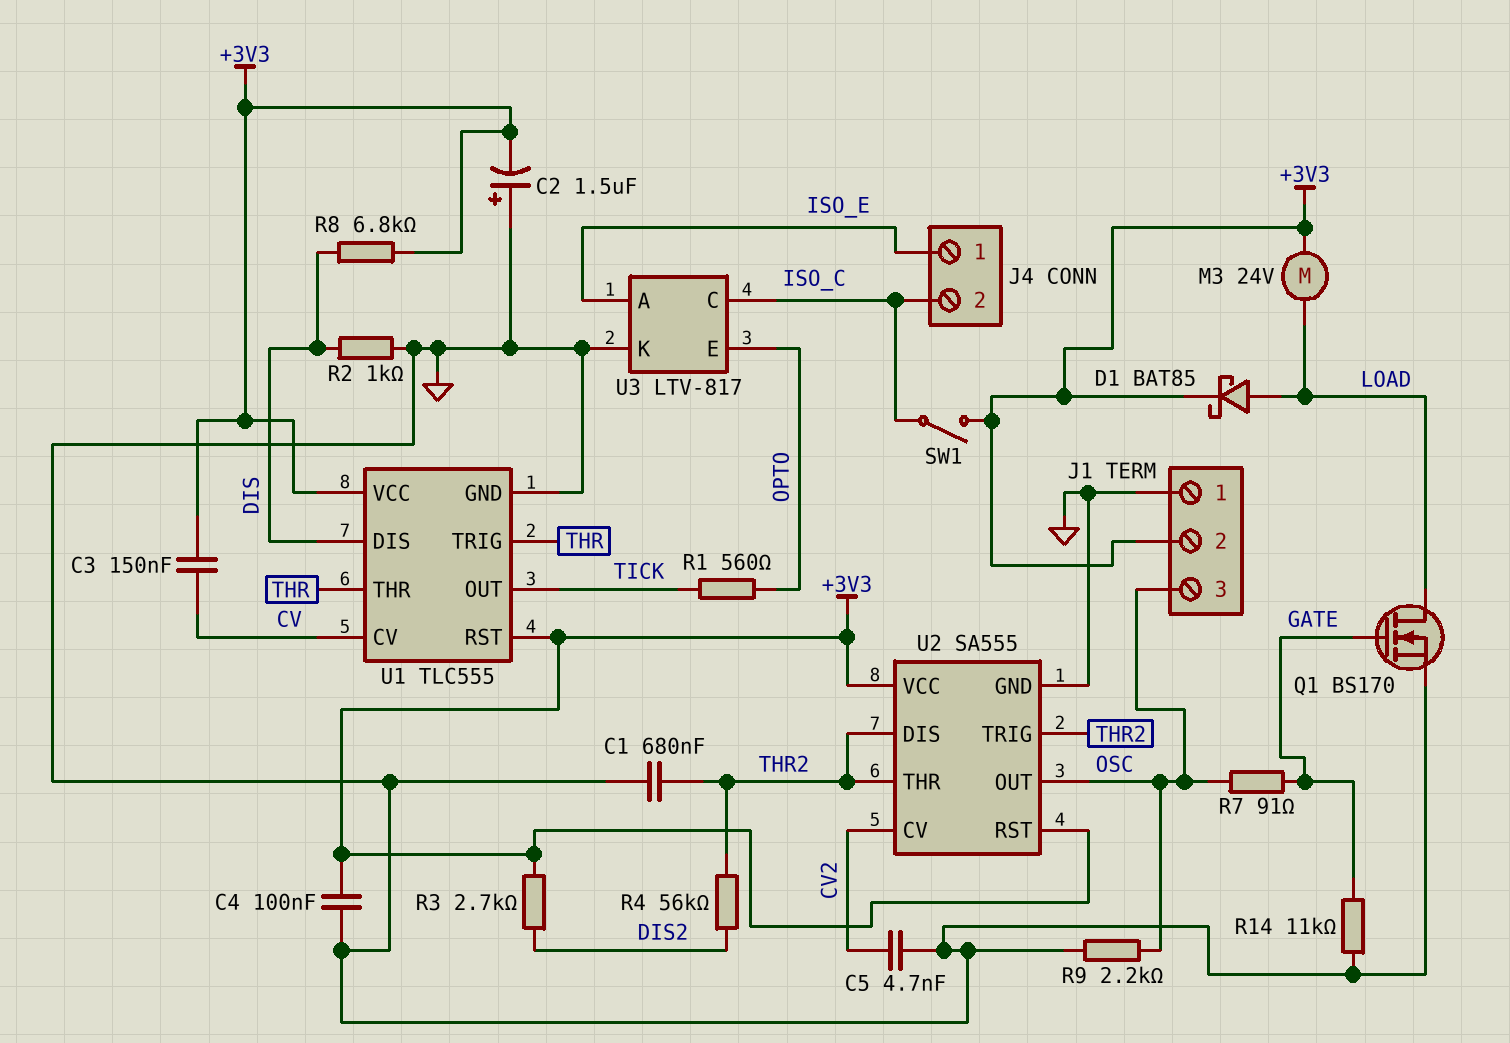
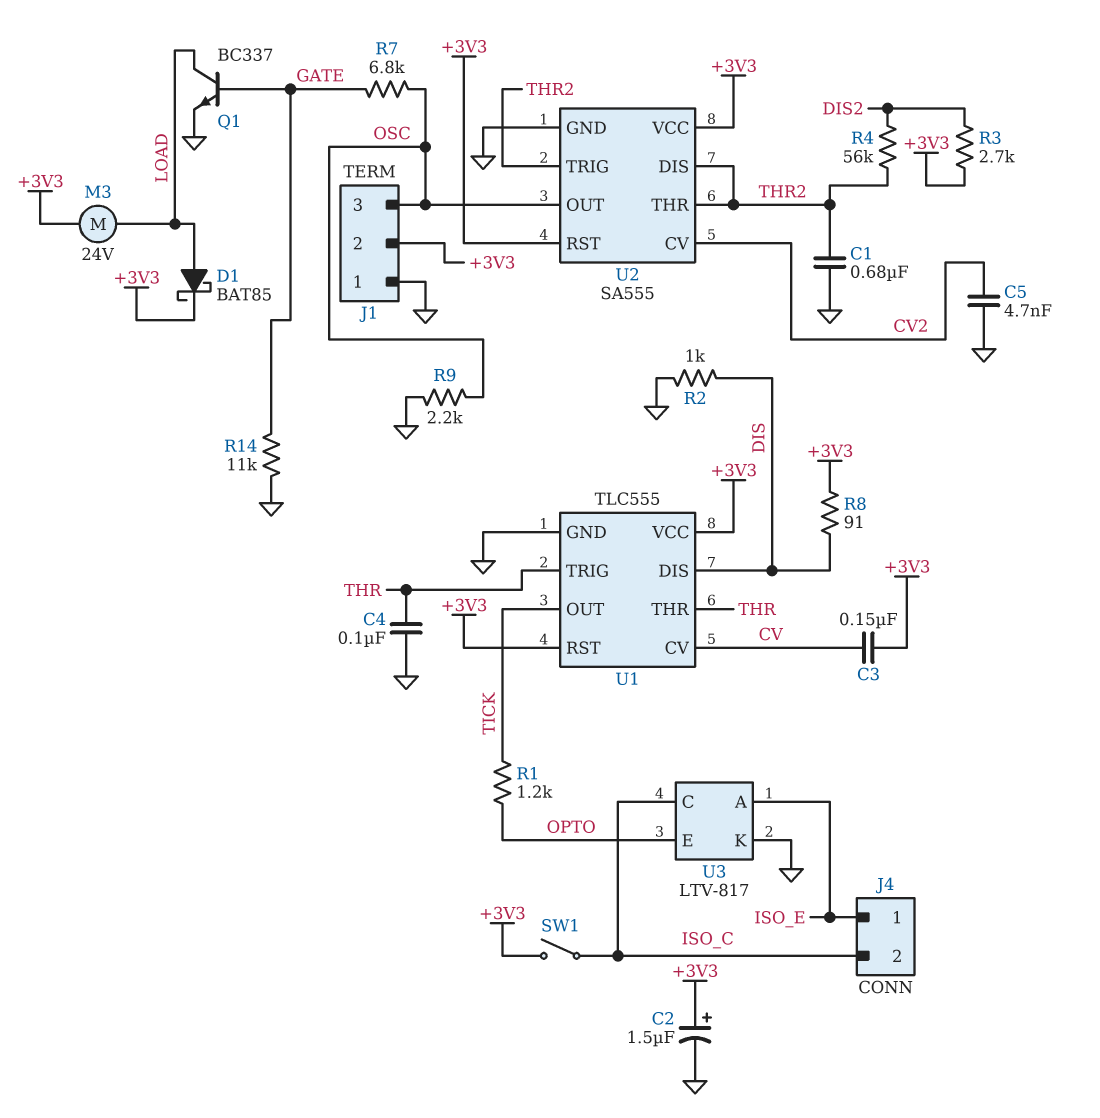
C2: 1.5uF (plus GND, minus +3V3) -> 1.5uF (plus +3V3, minus GND)
C4: 100nF (+3V3, GND) -> 100nF (GND, THR)
Q1: NMOS BS170 (G GATE, D LOAD, S GND) -> NPN BC337 (B GATE, C LOAD, E GND)
R1: 560 (OPTO, TICK) -> 1.2k (OPTO, TICK)
R7: 91 (GATE, OSC) -> 6.8k (GATE, OSC)
R8: 6.8k (+3V3, DIS) -> 91 (+3V3, DIS)

